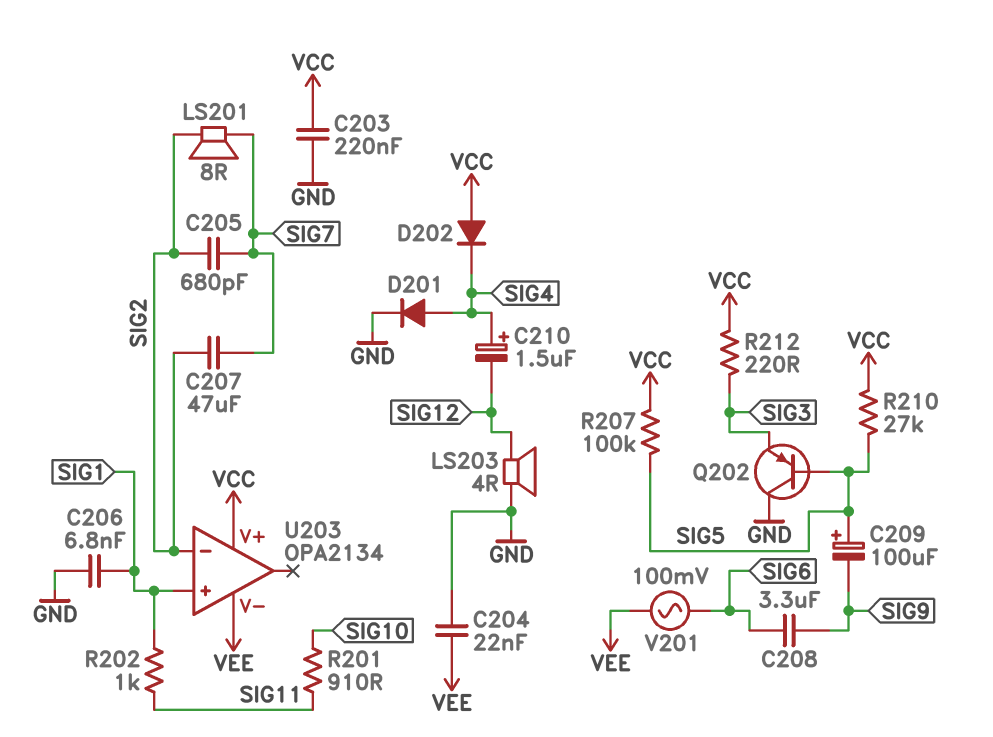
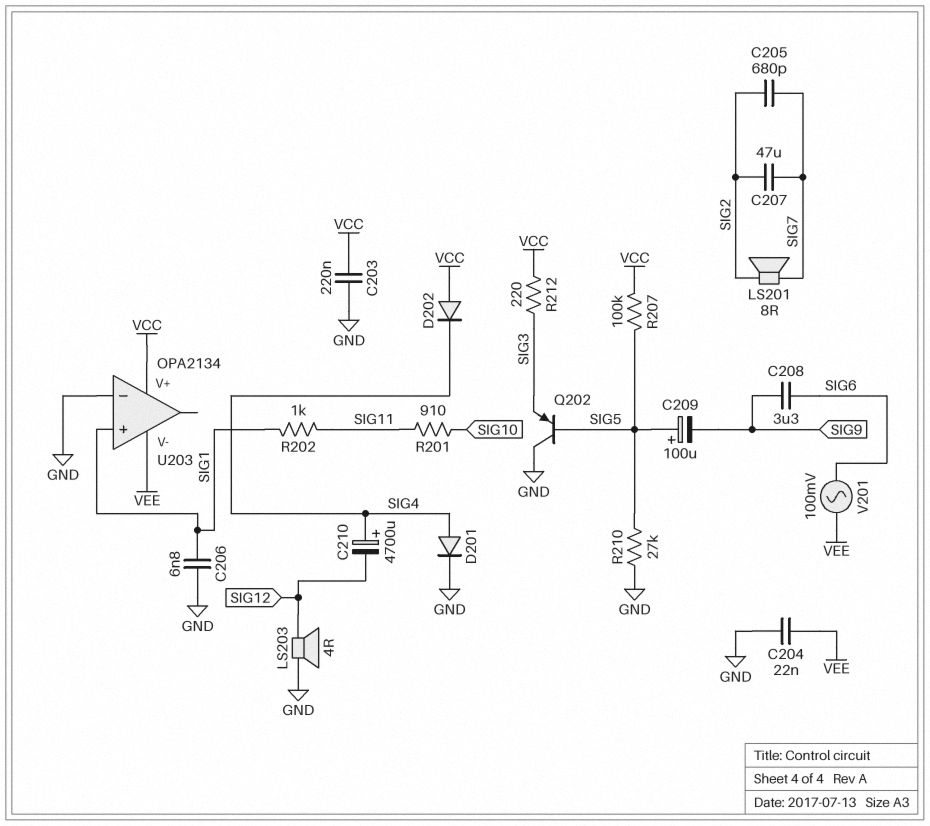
C210: 1.5uF (plus SIG4, minus SIG12) -> 4700uF (plus SIG4, minus SIG12)
R210: 27k (SIG5, VCC) -> 27k (GND, SIG5)
U203 pin in-: SIG2 -> GND

